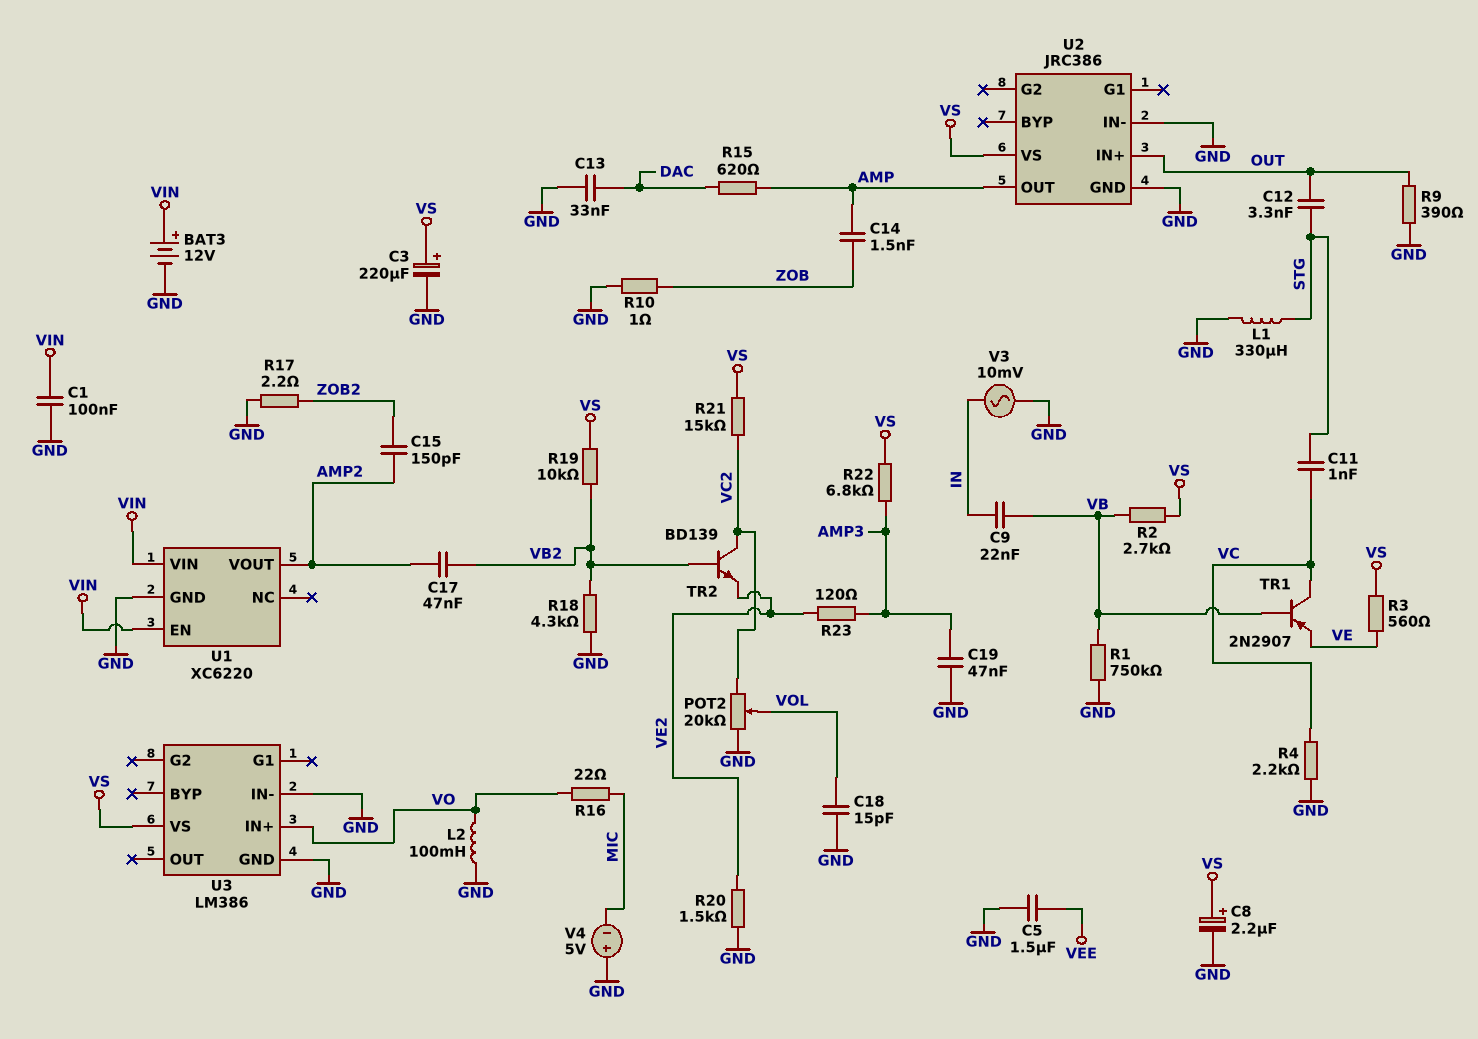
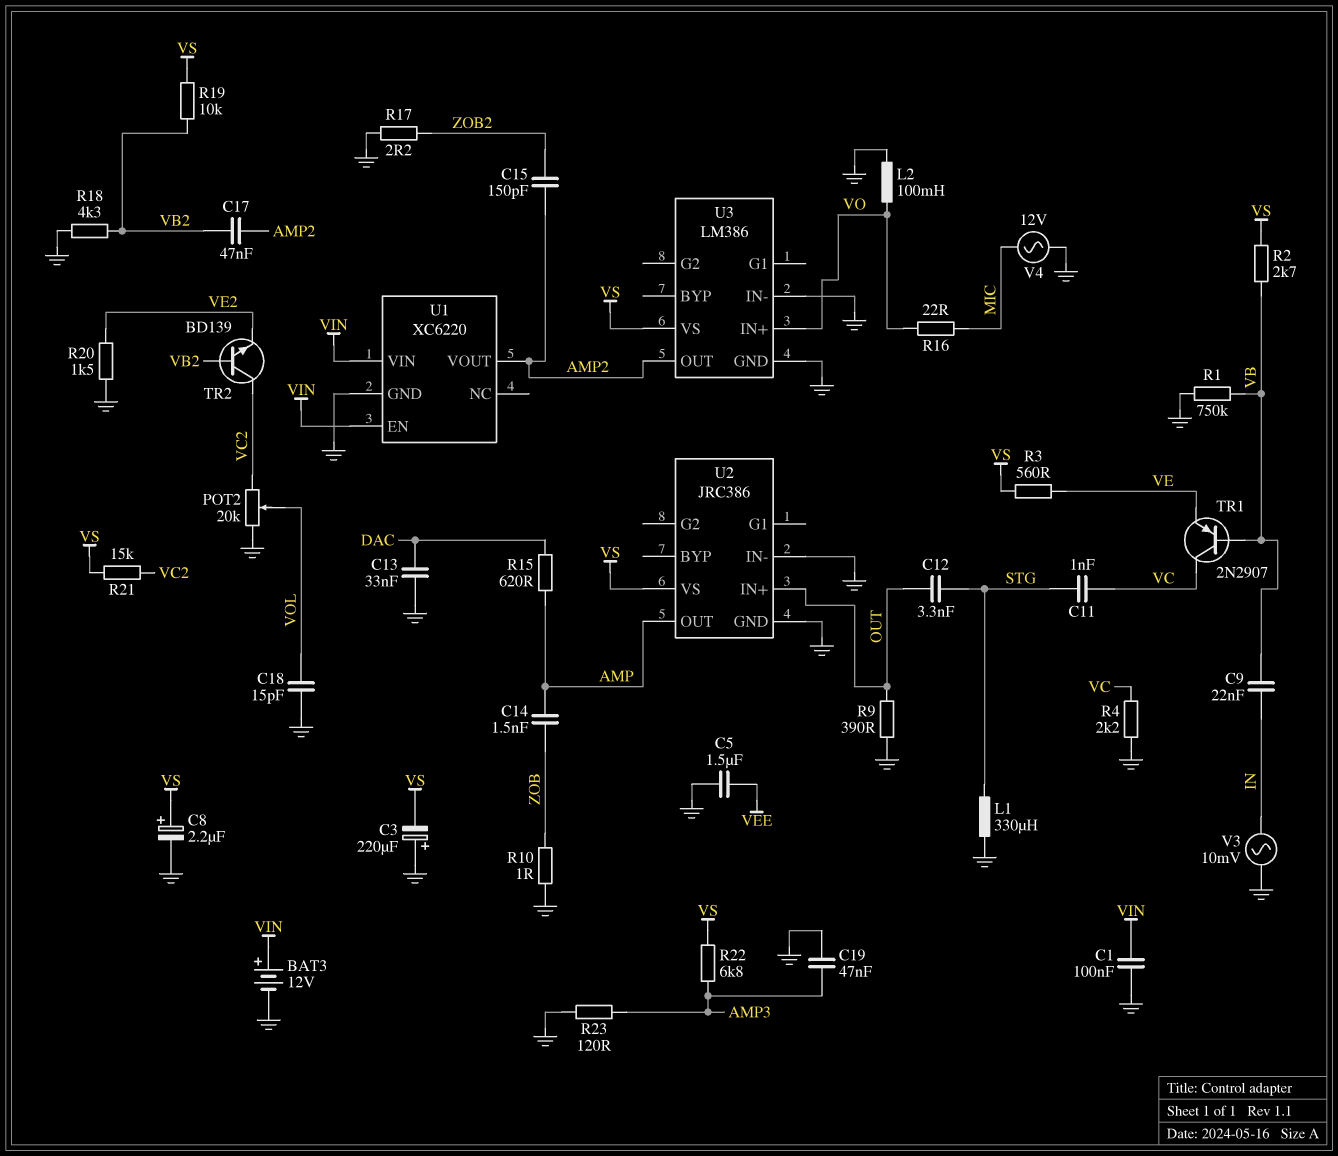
C3: 220uF (plus VS, minus GND) -> 220uF (plus GND, minus VS)
R23: 120 (AMP3, VE2) -> 120 (AMP3, GND)
U3 pin OUT: none -> AMP2
V4: 5V (plus GND, minus MIC) -> AC 12V (GND, MIC)

